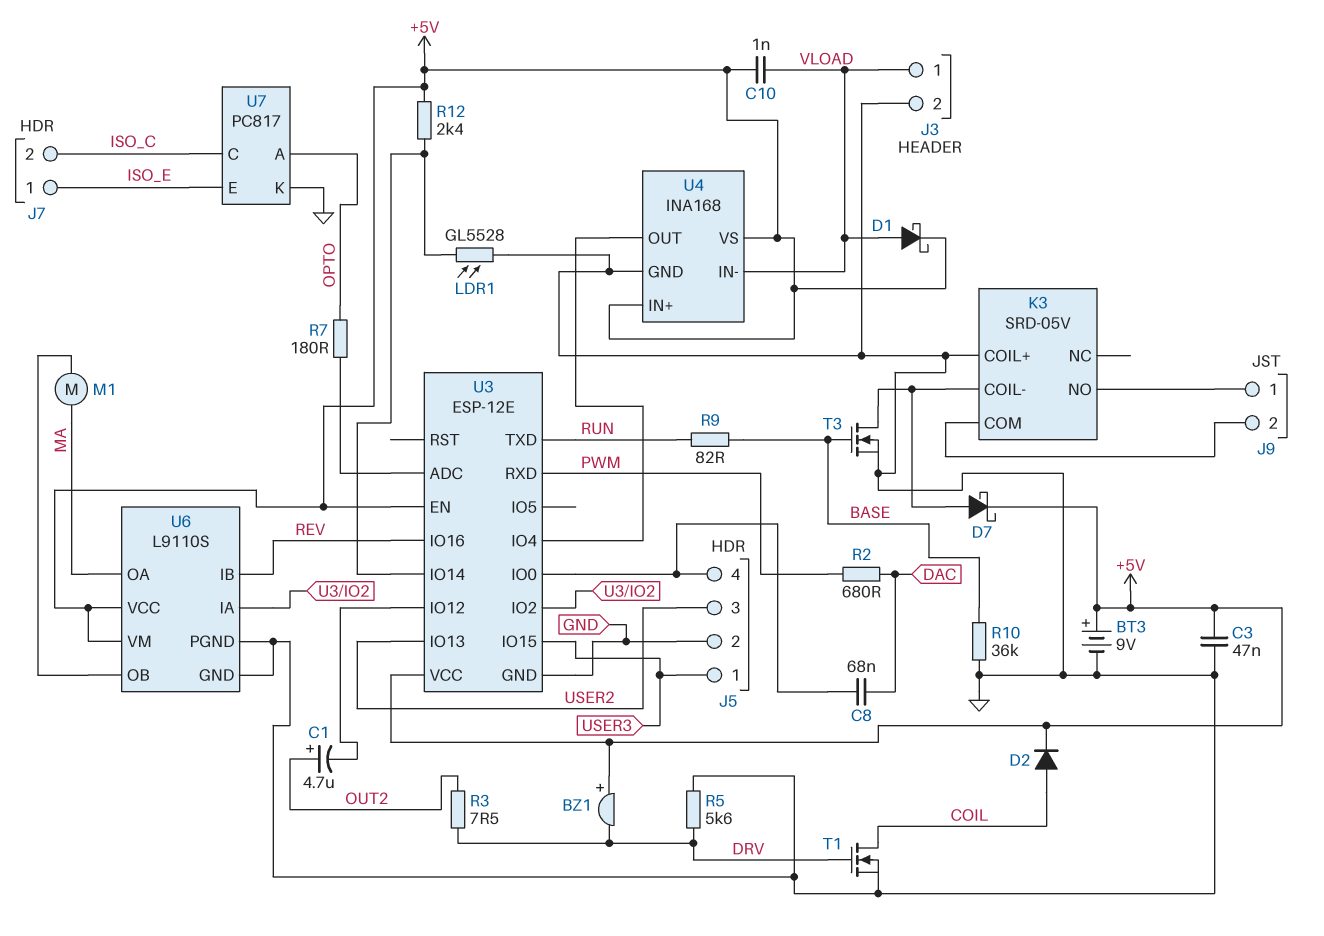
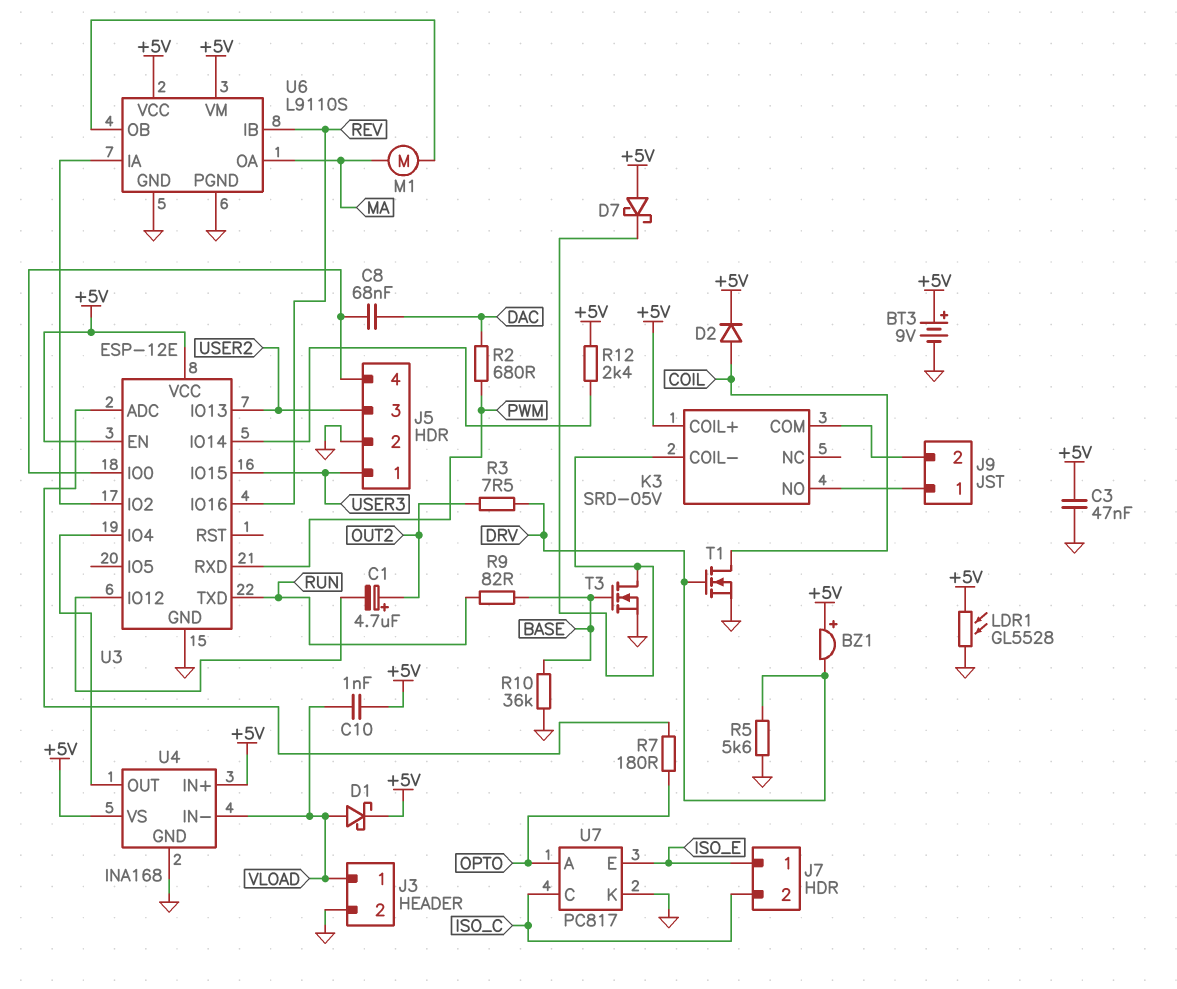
D7: schottky (A K3/COIL-, K +5V) -> schottky (A +5V, K K3/COIL-)
K3 pin COIL+: GND -> +5V
LDR1: GL5528 (GND, U3/IO14) -> GL5528 (+5V, GND)

